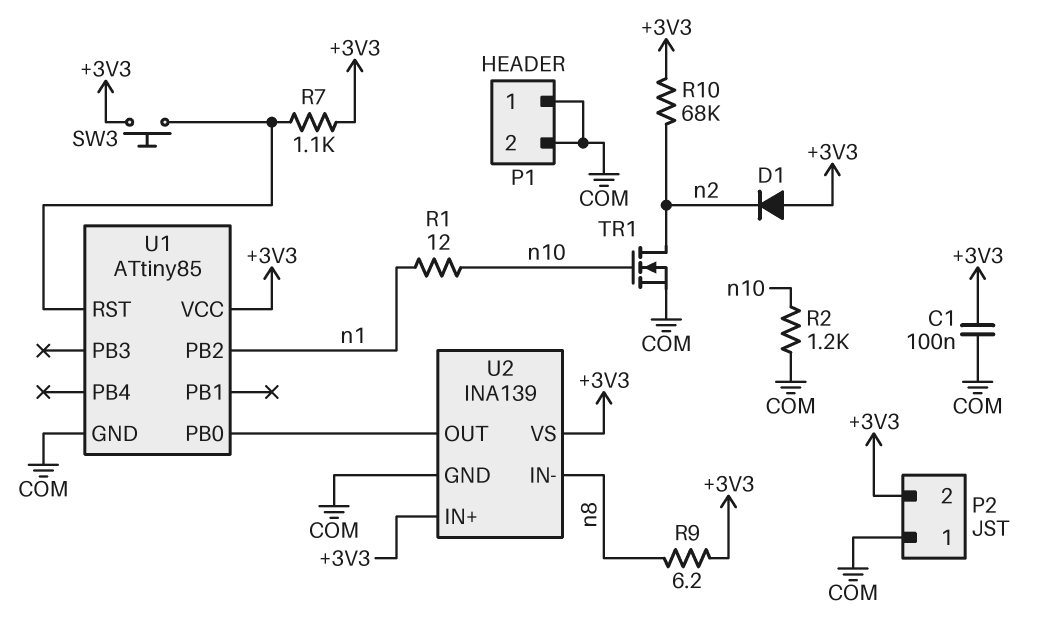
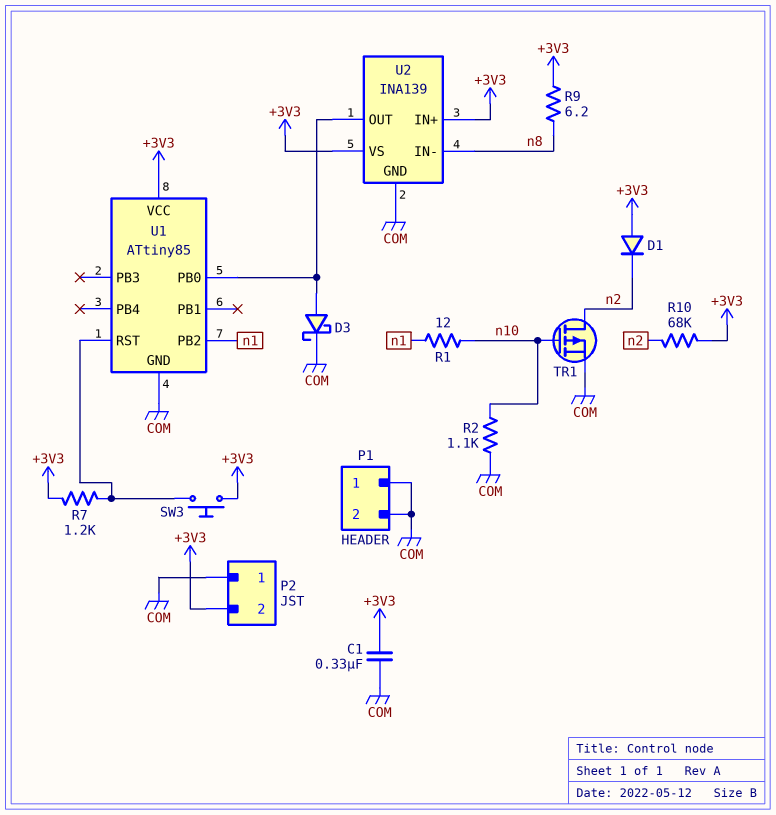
C1: 100nF (+3V3, COM) -> 330nF (+3V3, COM)
D3: none -> schottky (A U1/PB0, K COM)
R2: 1.2k (COM, n10) -> 1.1k (COM, n10)
R7: 1.1k (+3V3, U1/RST) -> 1.2k (+3V3, U1/RST)
TR1: NMOS (G n10, D n2, S COM) -> PMOS (G n10, D n2, S COM)

